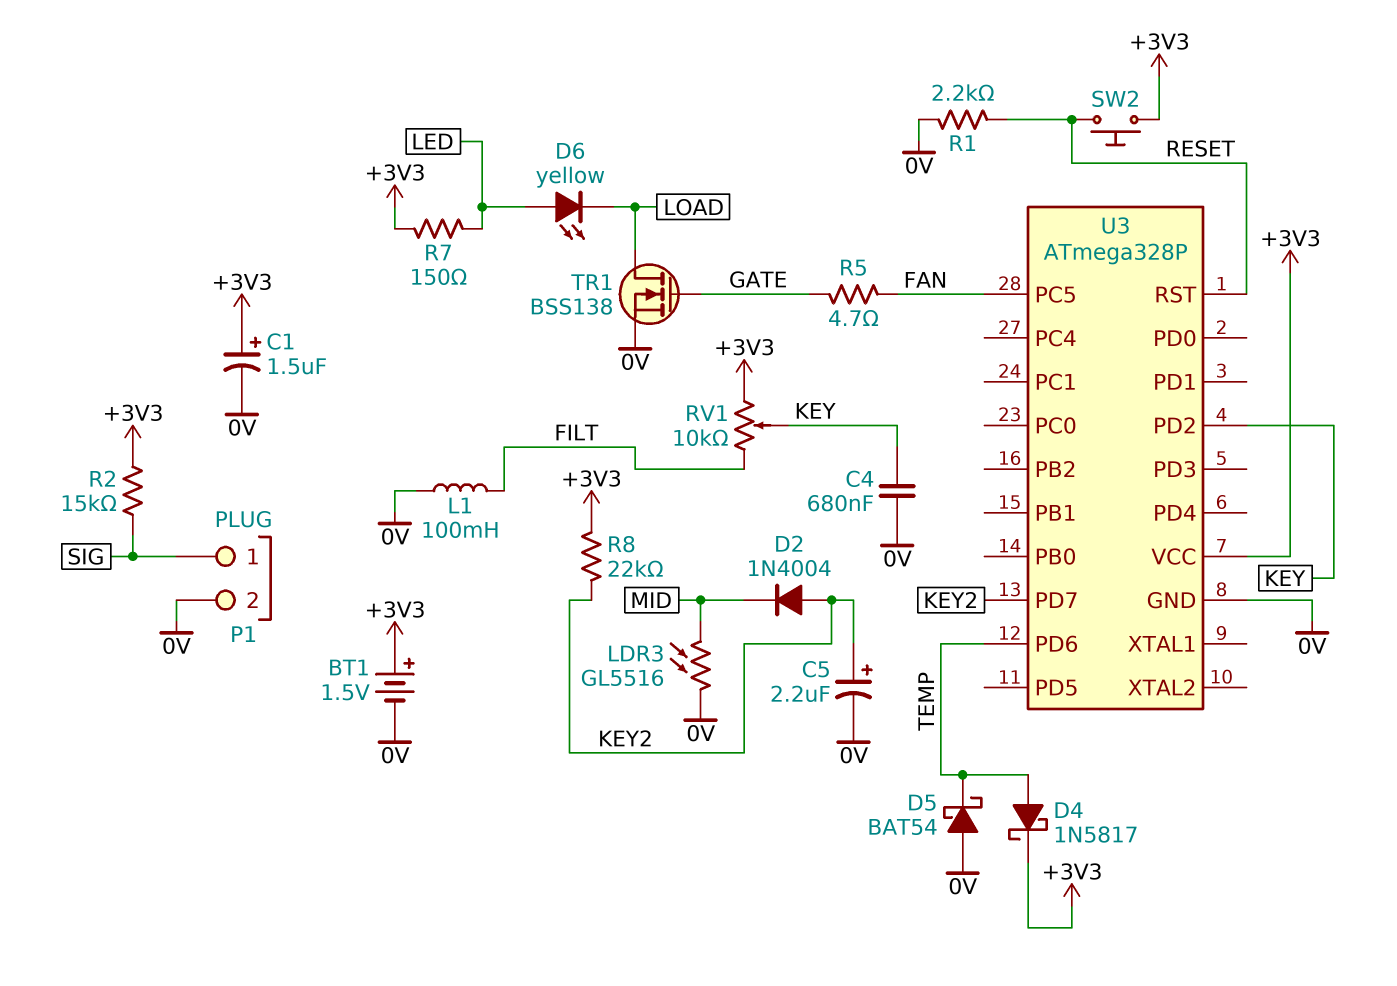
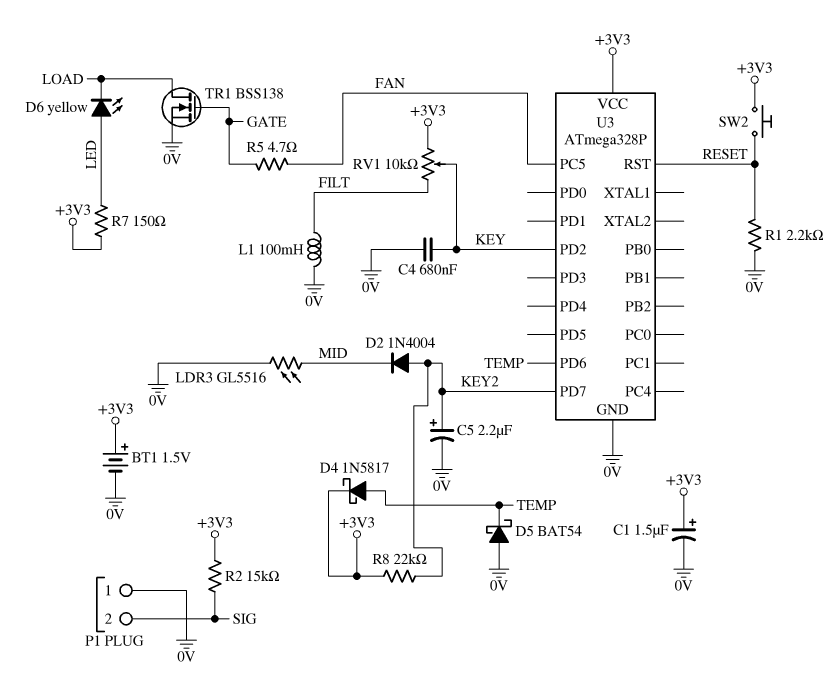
P1 pin 1: SIG -> 0V
P1 pin 2: 0V -> SIG

